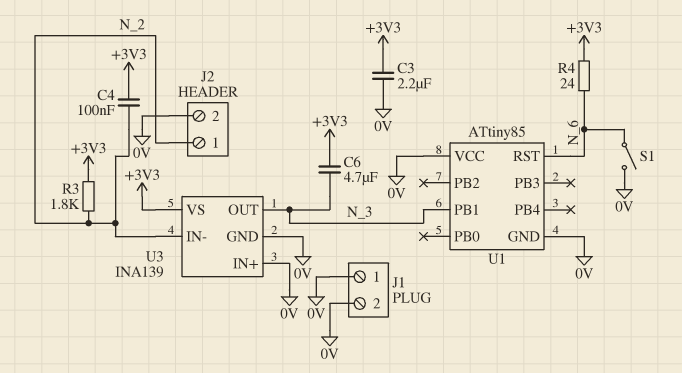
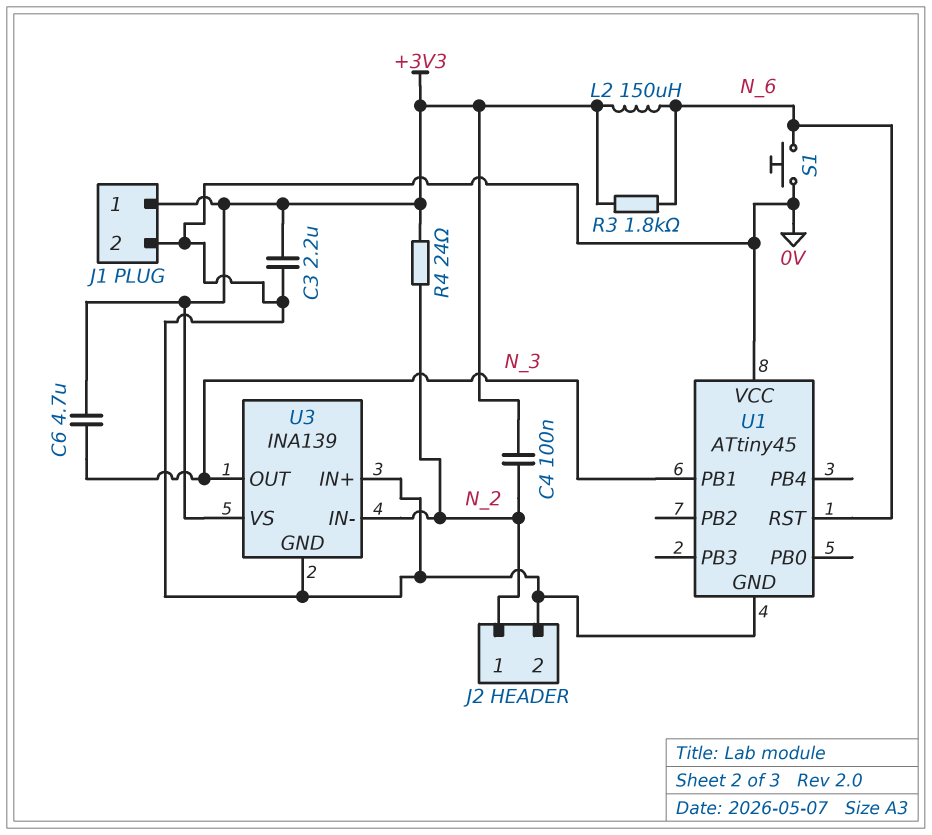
J1 pin 1: 0V -> +3V3
L2: none -> 150uH (+3V3, N_6)
R3: 1.8k (+3V3, N_2) -> 1.8k (+3V3, N_6)
R4: 24 (+3V3, N_6) -> 24 (+3V3, N_2)
S1: switch (0V, N_6) -> button (0V, N_6)
U1: ATtiny85 -> ATtiny45

